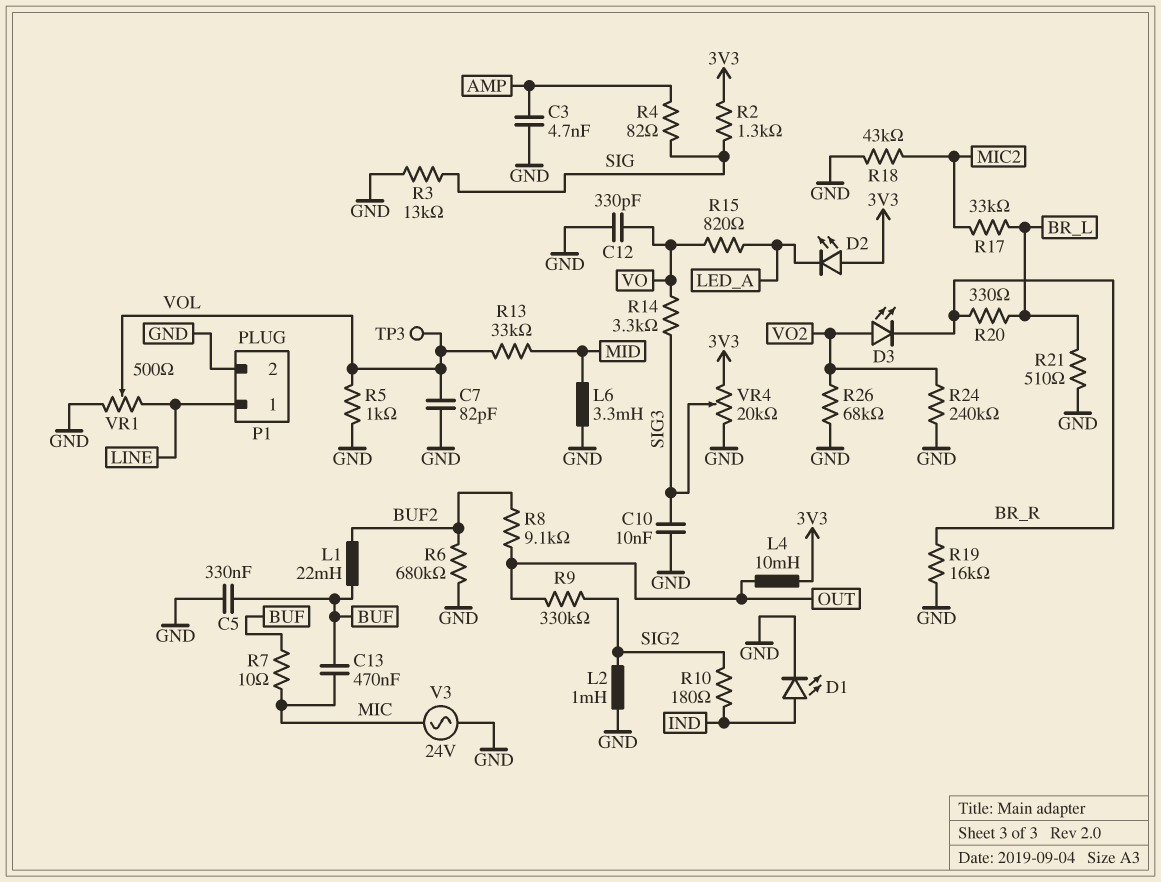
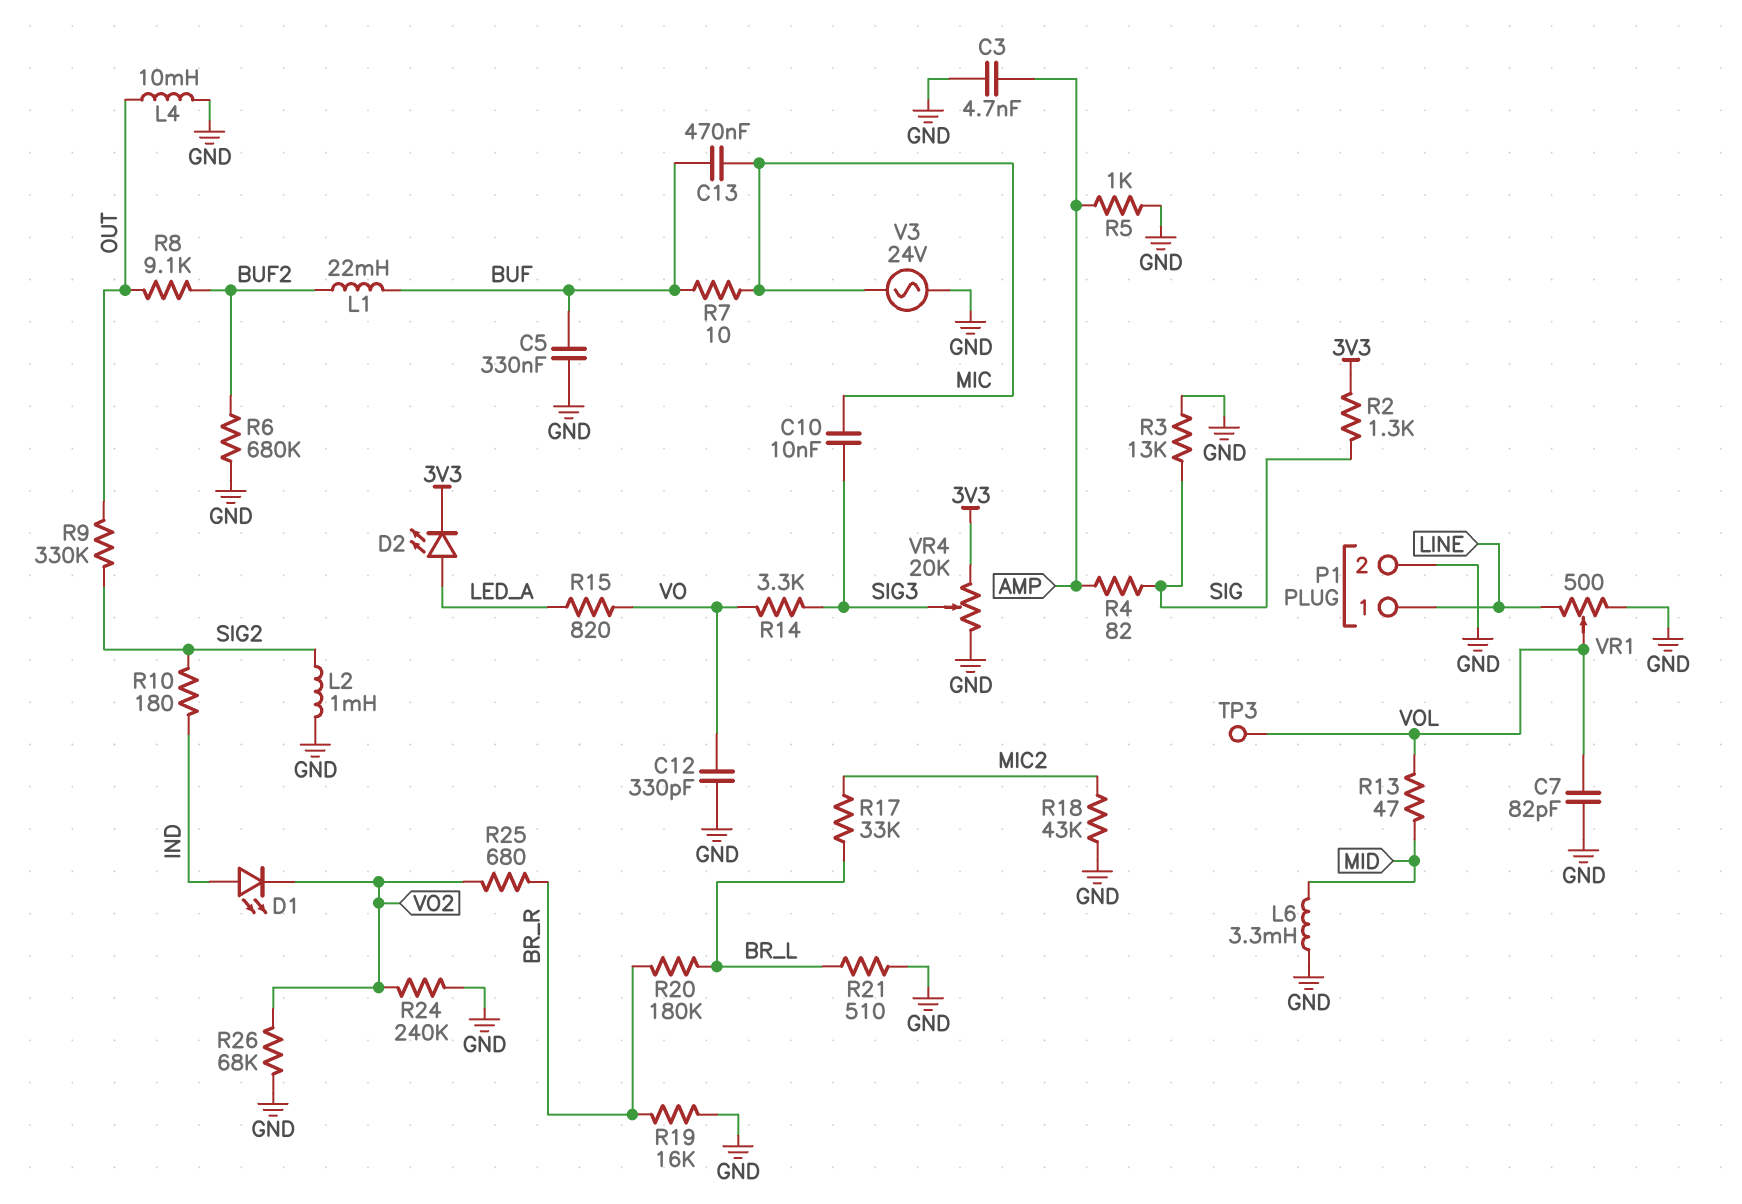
C10: 10nF (GND, SIG3) -> 10nF (MIC, SIG3)
D1: LED (A IND, K GND) -> LED (A IND, K VO2)
D2: LED (A 3V3, K LED_A) -> LED (A LED_A, K 3V3)
D3: LED (A VO2, K BR_R) -> none
L4: 10mH (3V3, OUT) -> 10mH (GND, OUT)
R5: 1k (GND, VOL) -> 1k (AMP, GND)
R13: 33k (MID, VOL) -> 47 (MID, VOL)
R20: 330 (BR_L, BR_R) -> 180k (BR_L, BR_R)
R25: none -> 680 (BR_R, VO2)

